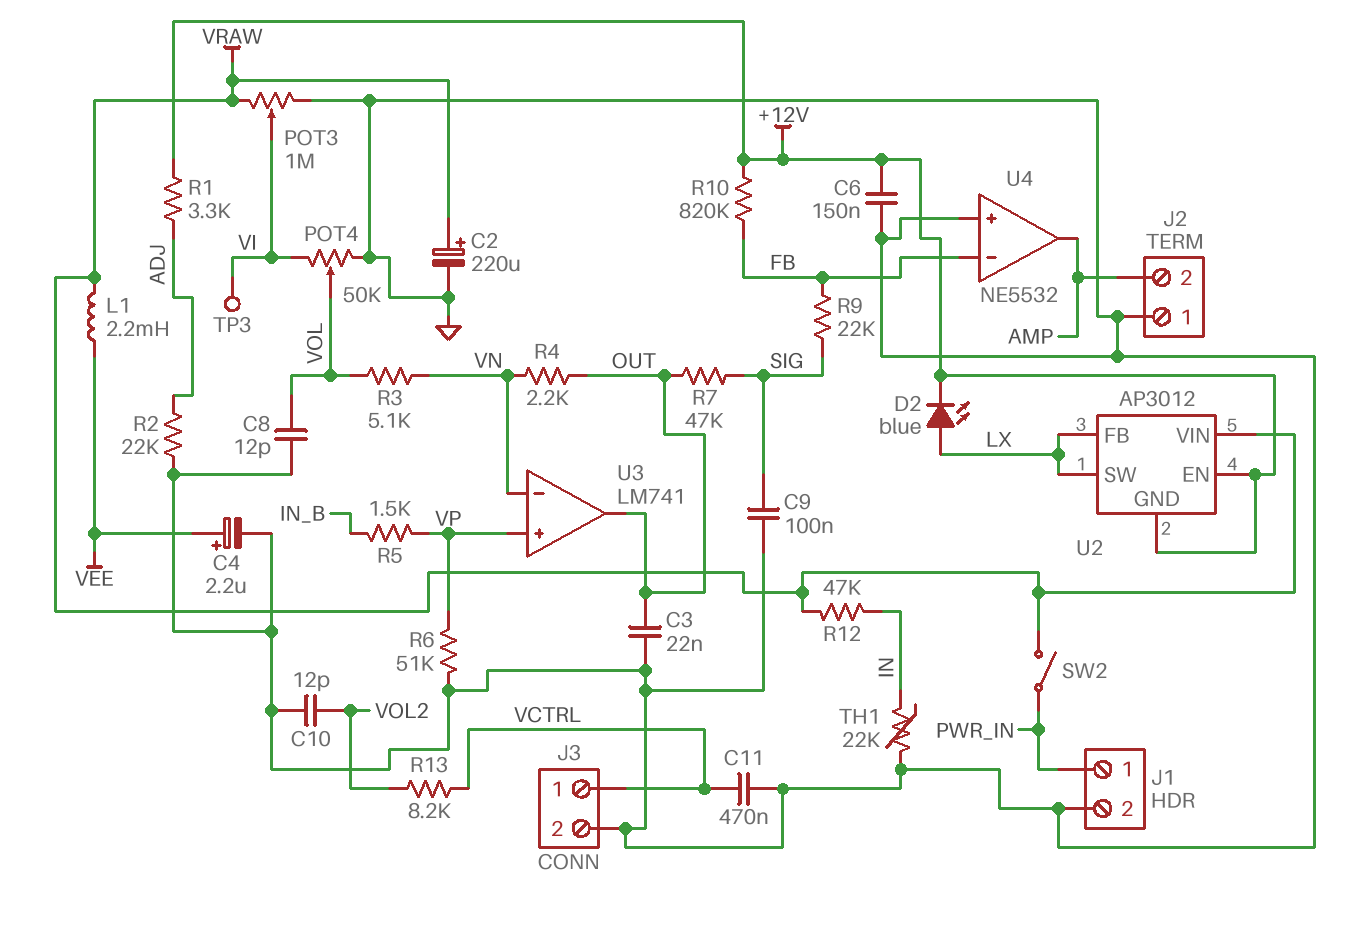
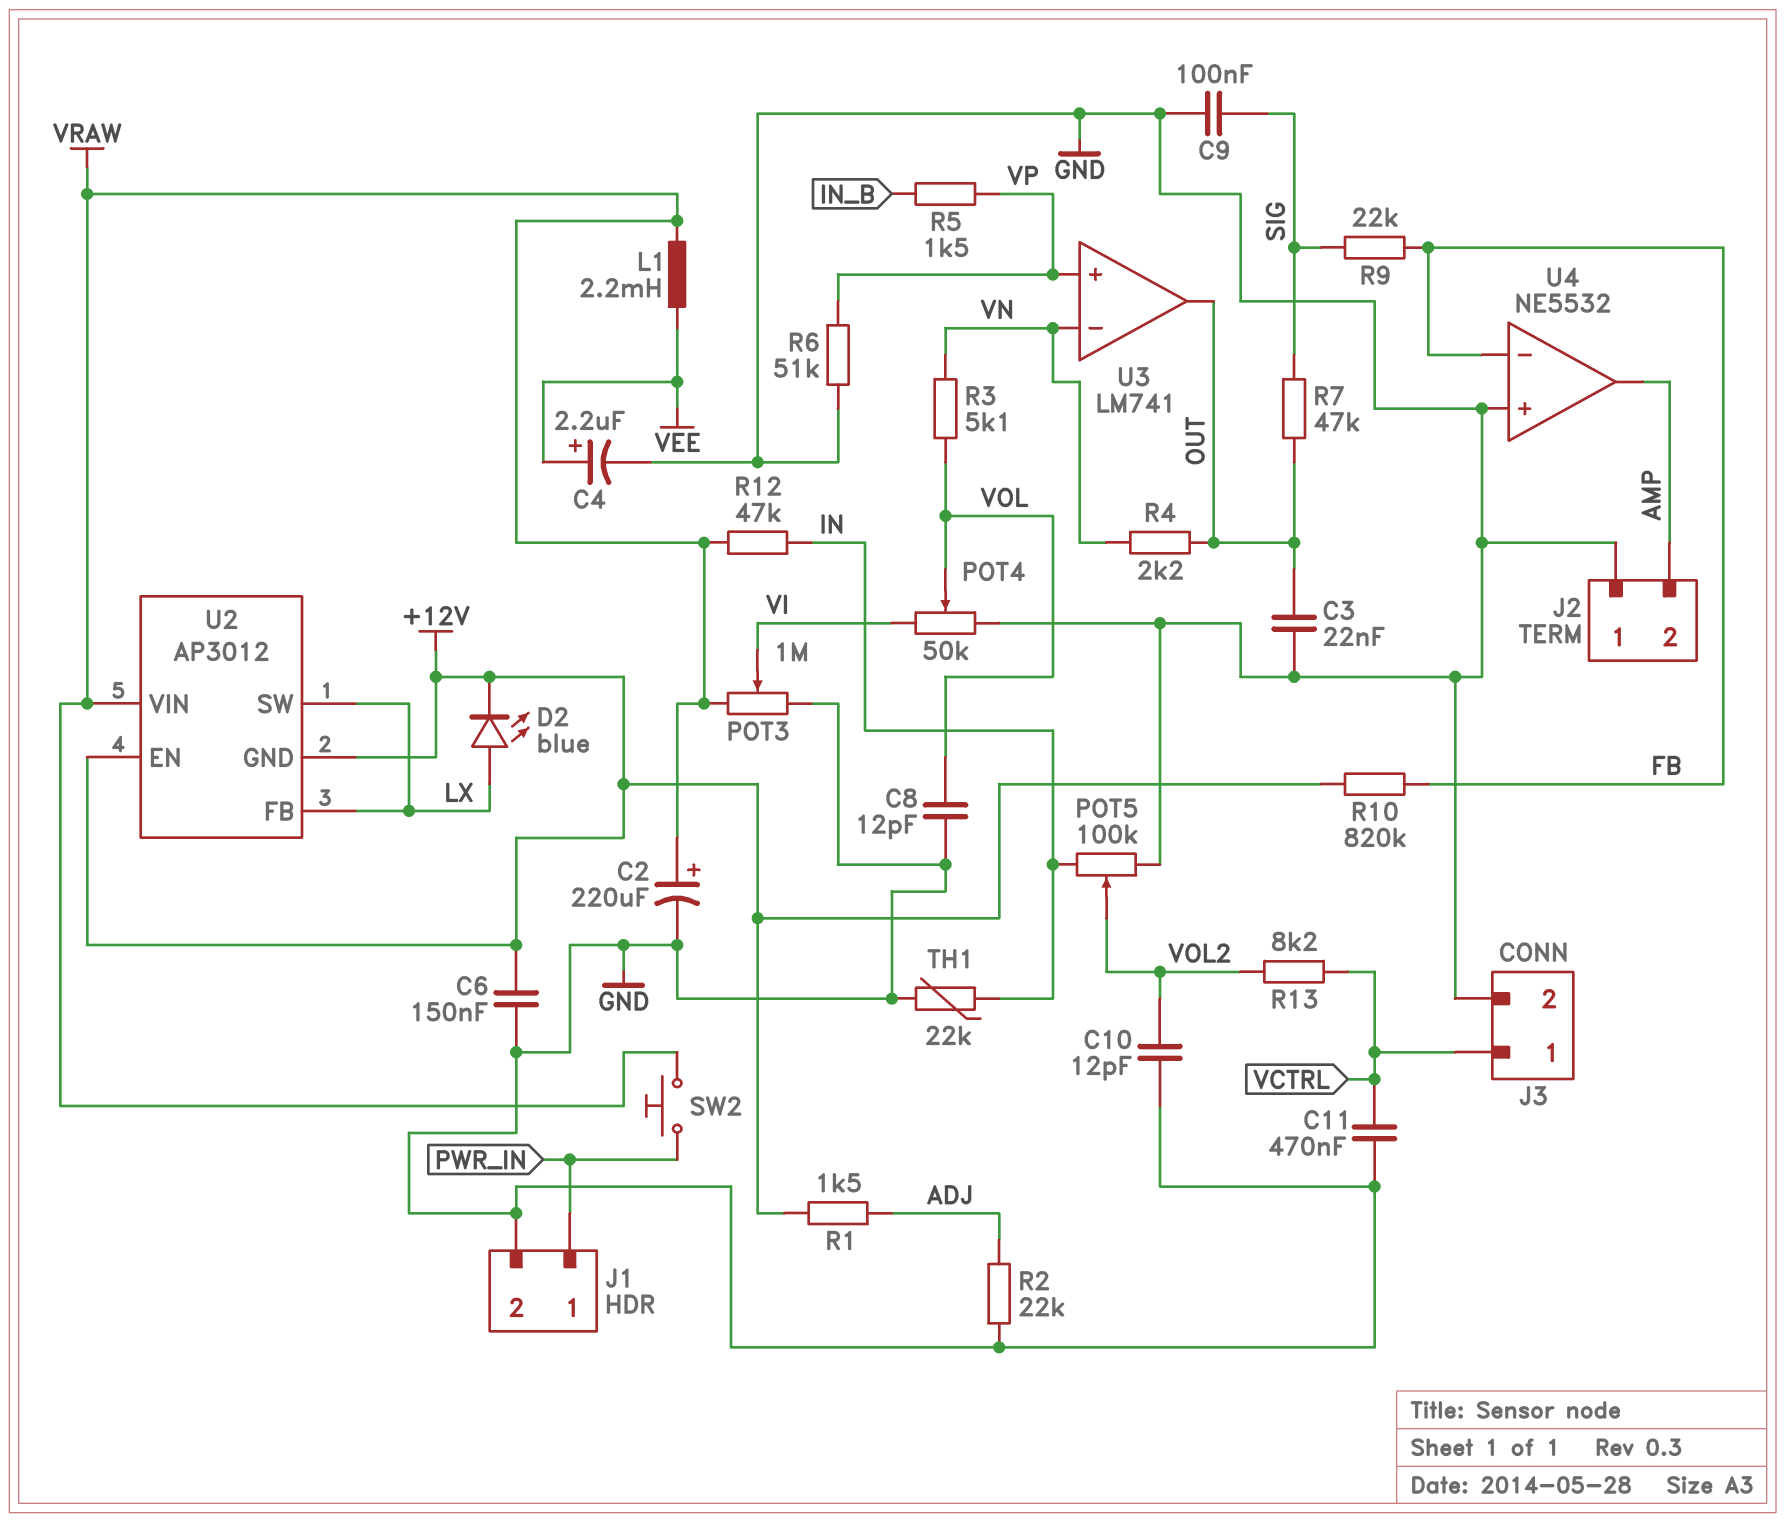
POT5: none -> 100k (GND, IN, wiper VOL2)
R1: 3.3k (+12V, ADJ) -> 1.5k (+12V, ADJ)
SW2: switch (PWR_IN, VRAW) -> button (PWR_IN, VRAW)
TP3: test point (VI) -> none

